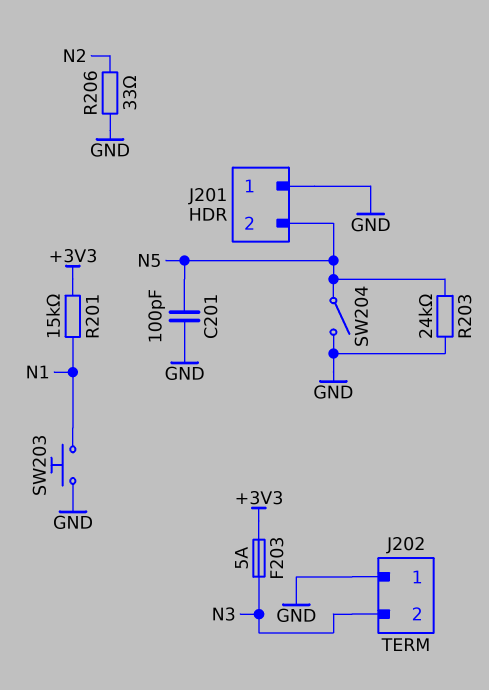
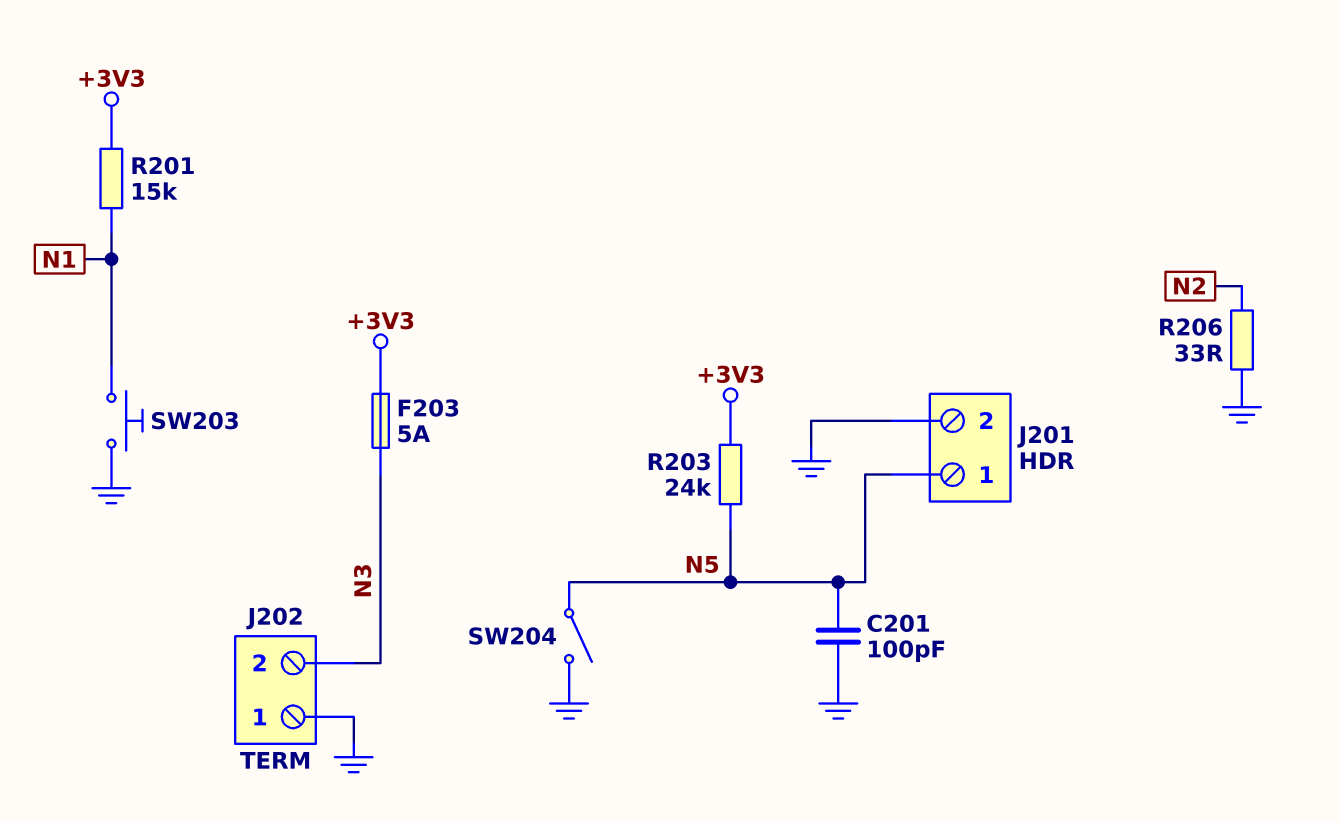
J201 pin 1: GND -> N5
J201 pin 2: N5 -> GND
R203: 24k (GND, N5) -> 24k (+3V3, N5)

